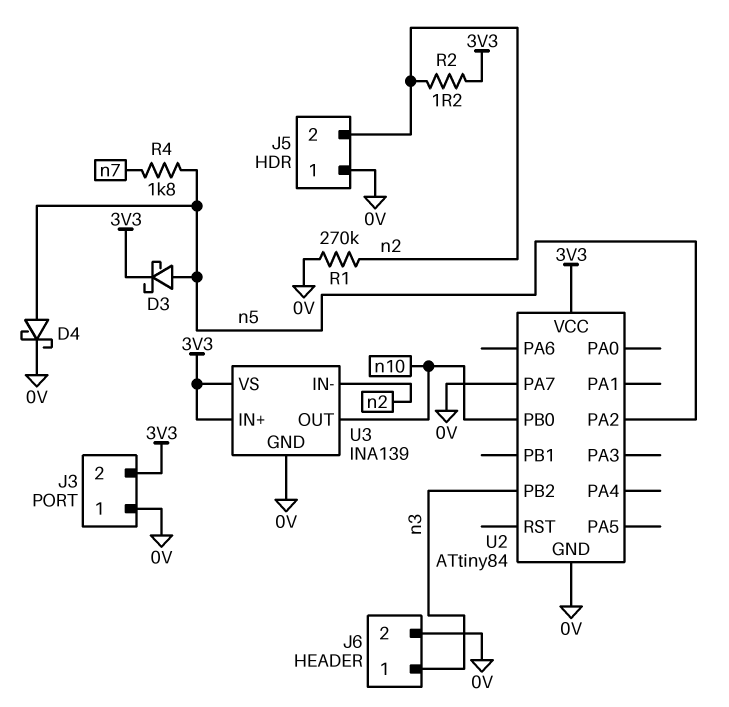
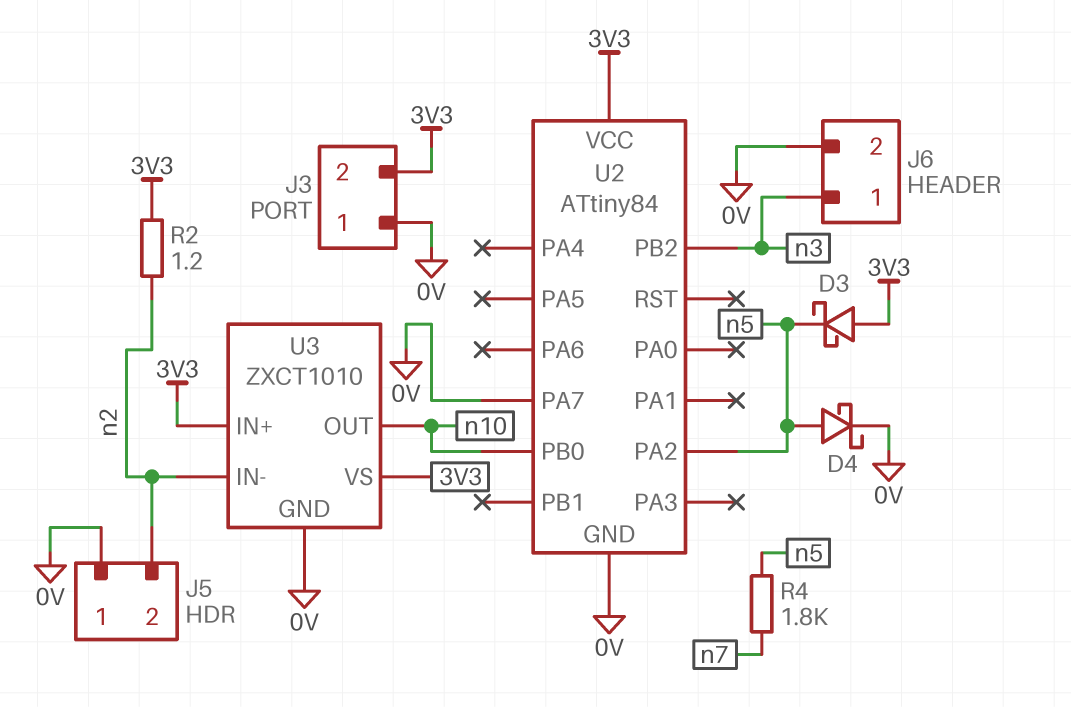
D3: schottky (A n5, K 3V3) -> schottky (A 3V3, K n5)
R1: 270k (0V, n2) -> none
U3: INA139 -> ZXCT1010

